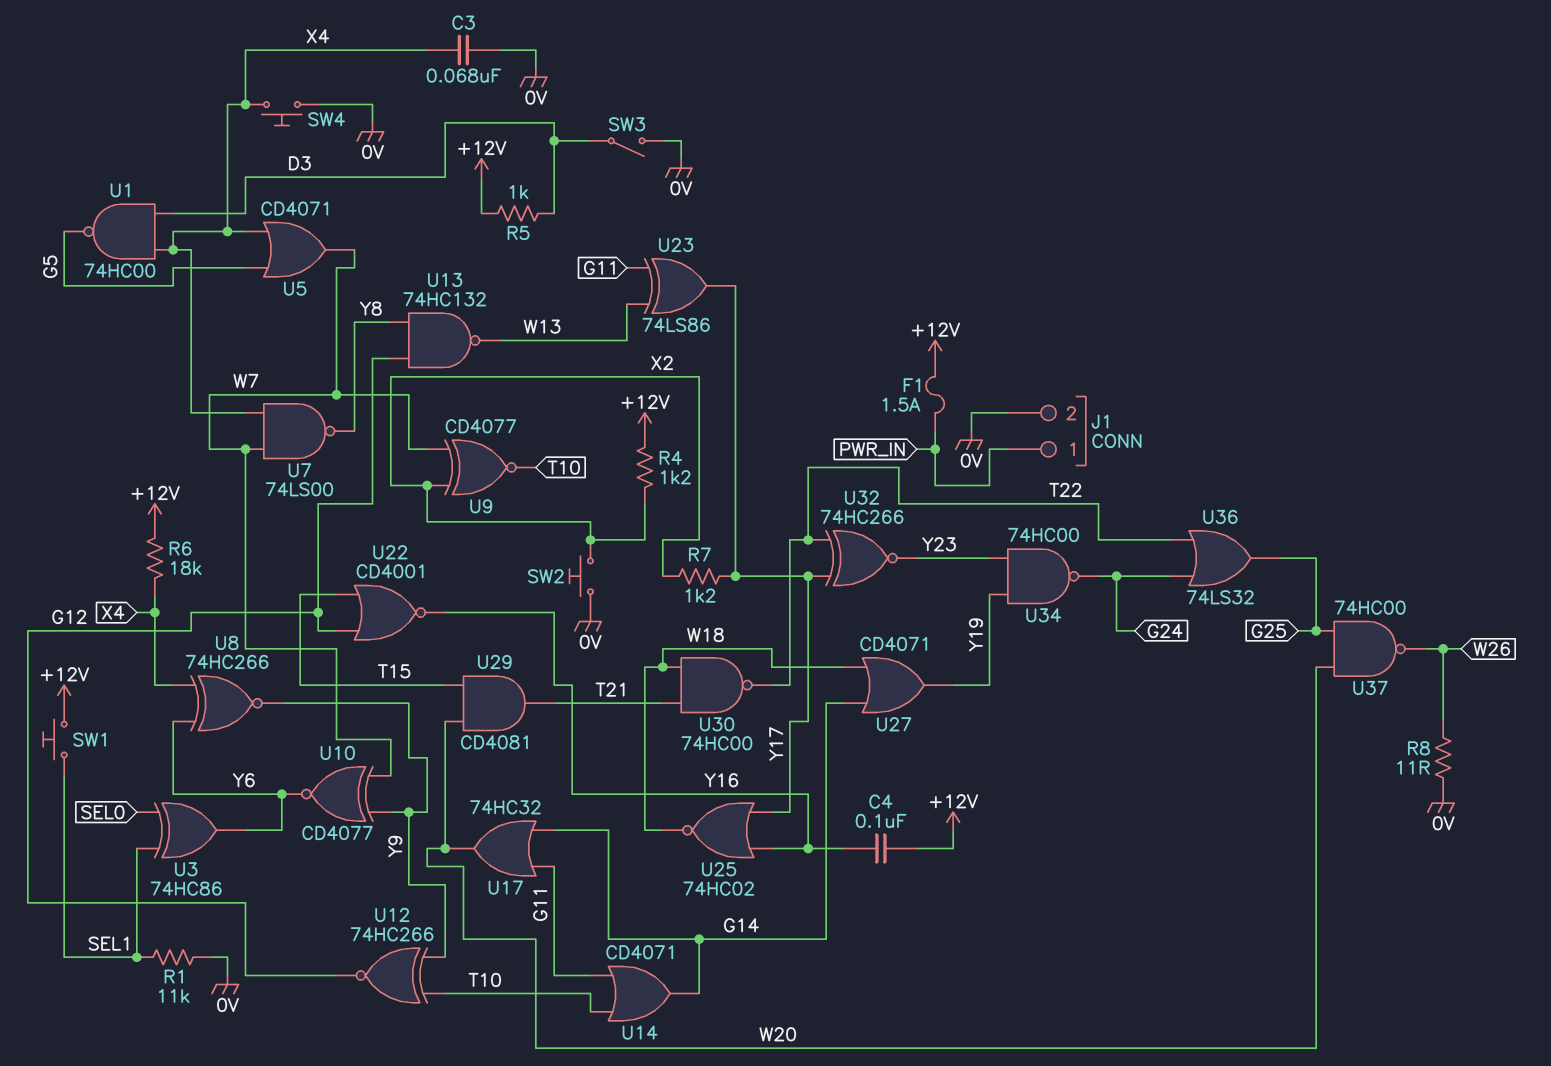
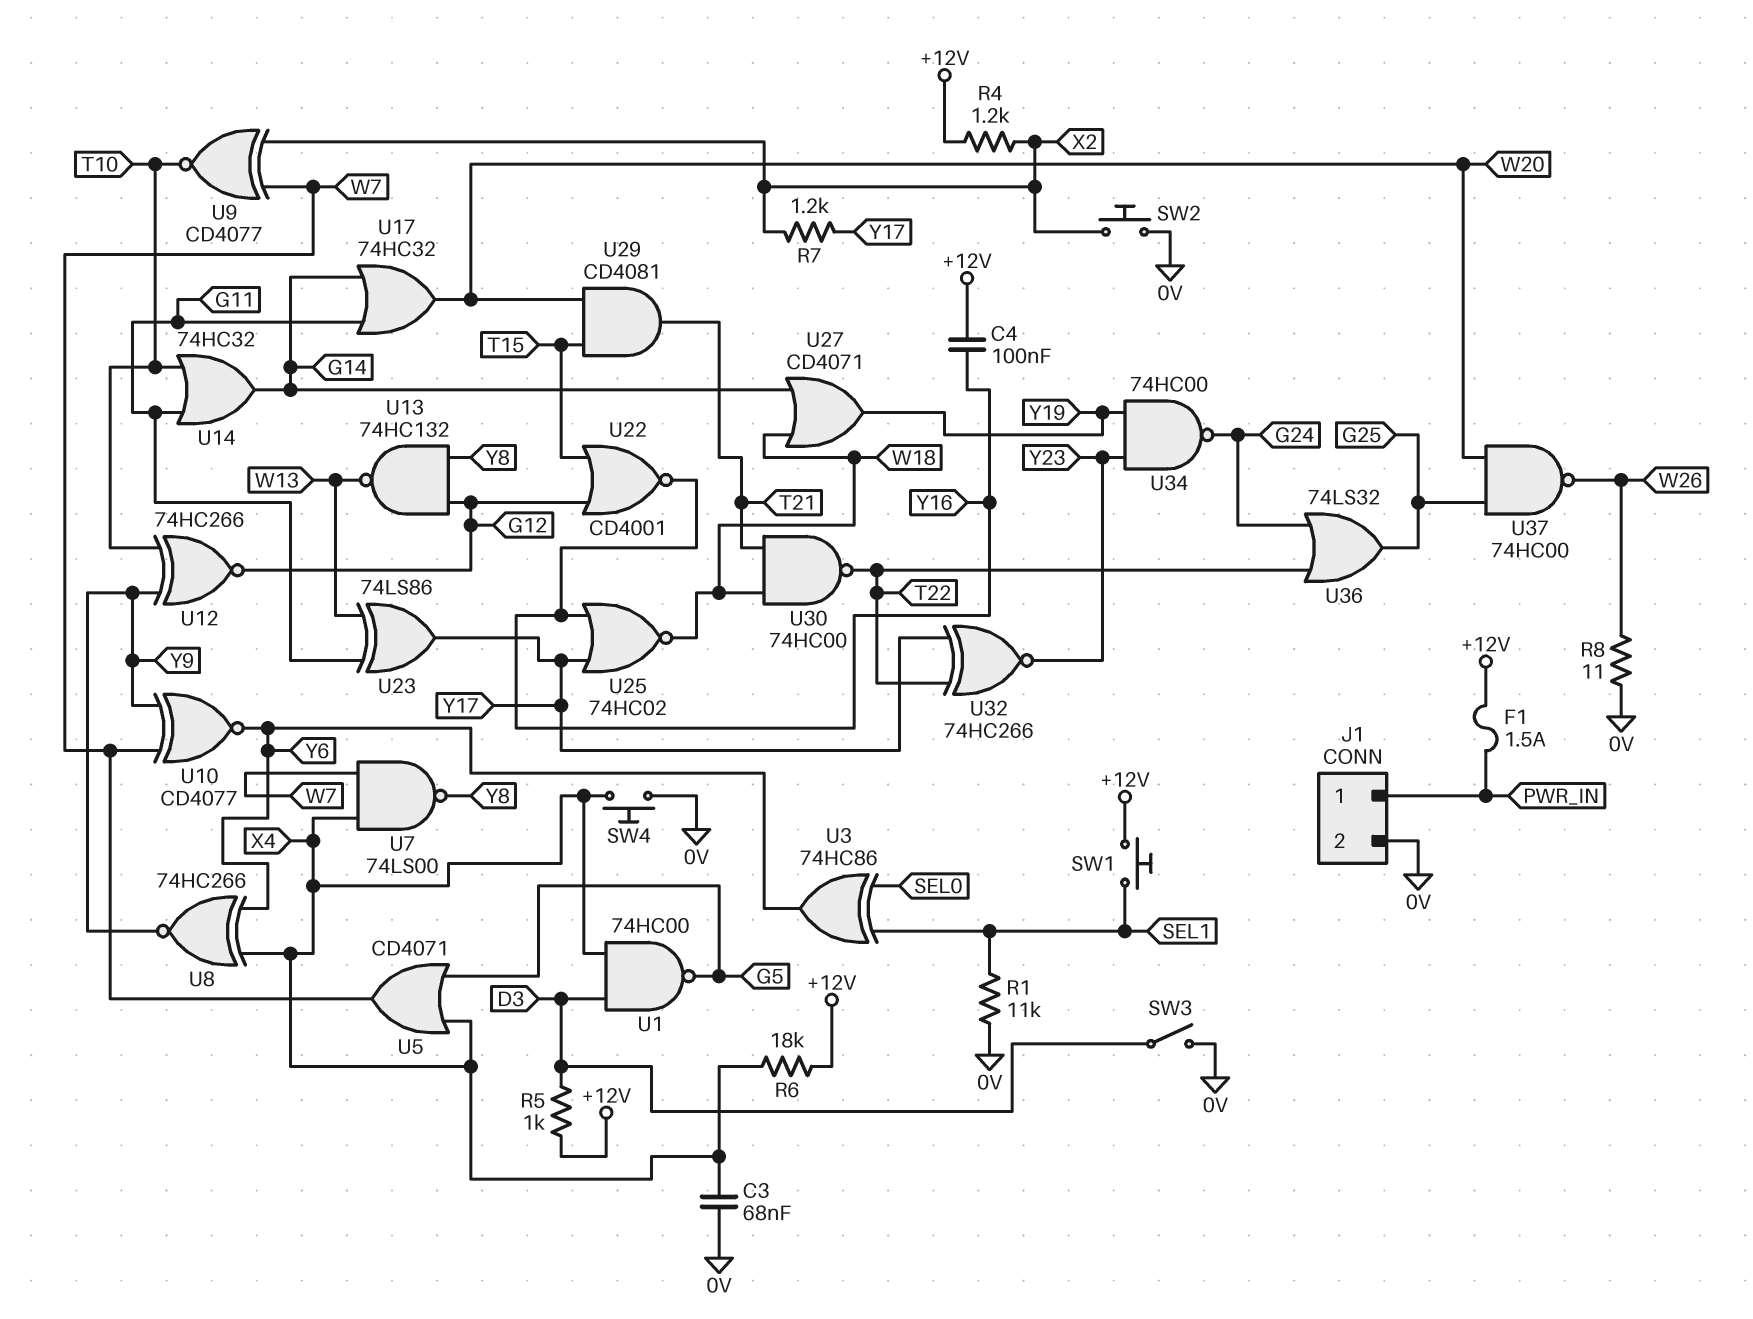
U14: OR CD4071 (in G11, in T10, out G14) -> OR 74HC32 (in G11, in T10, out G14)

